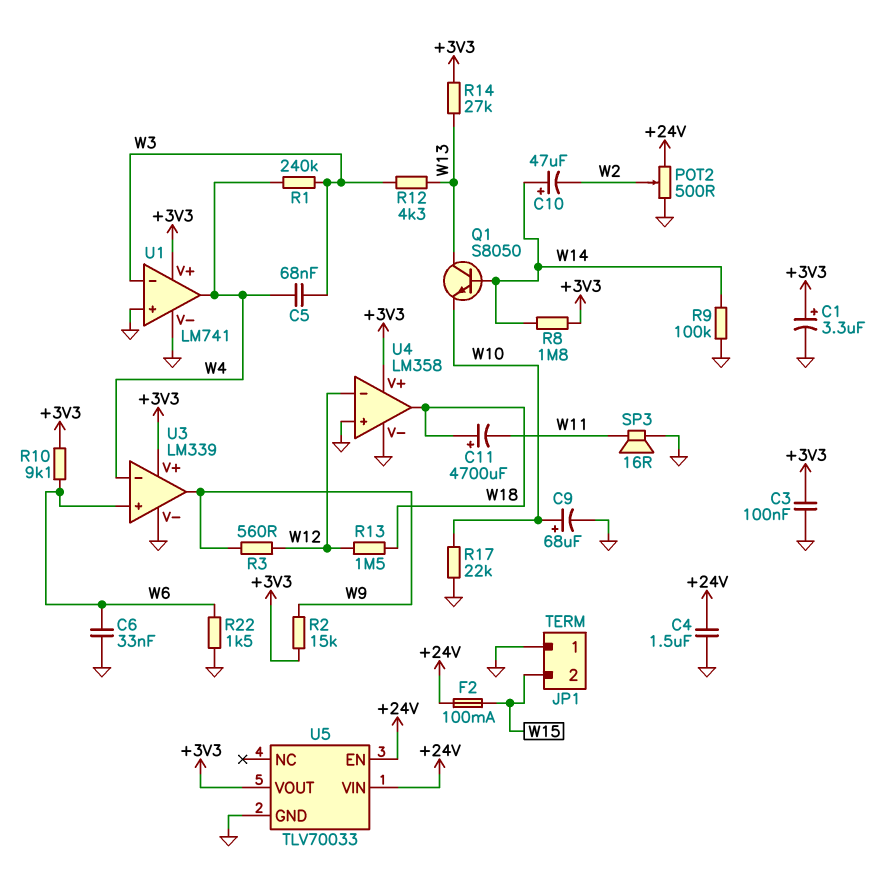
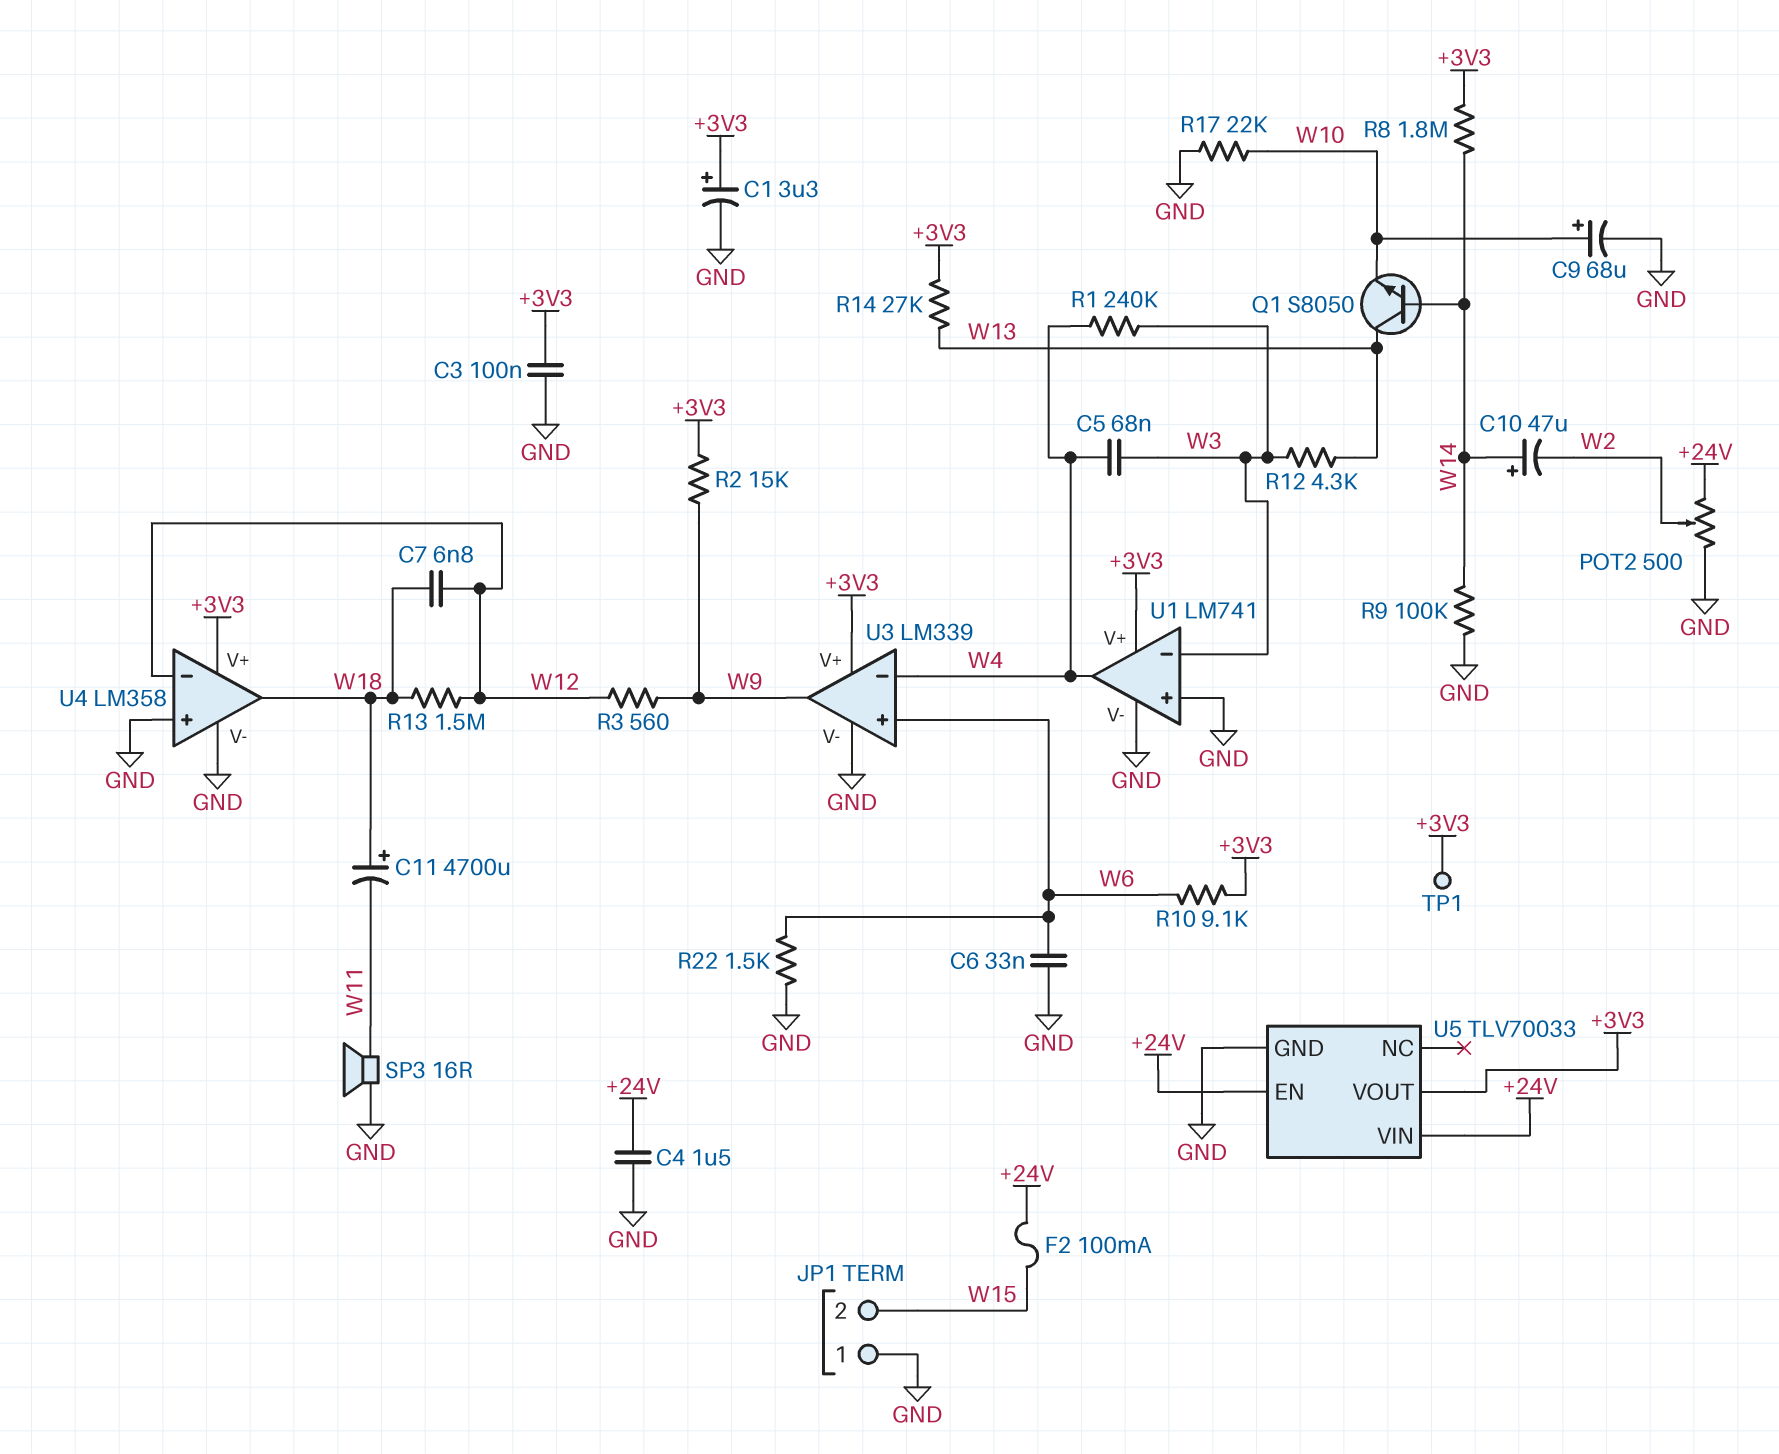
C7: none -> 6.8nF (W12, W18)
TP1: none -> test point (+3V3)

